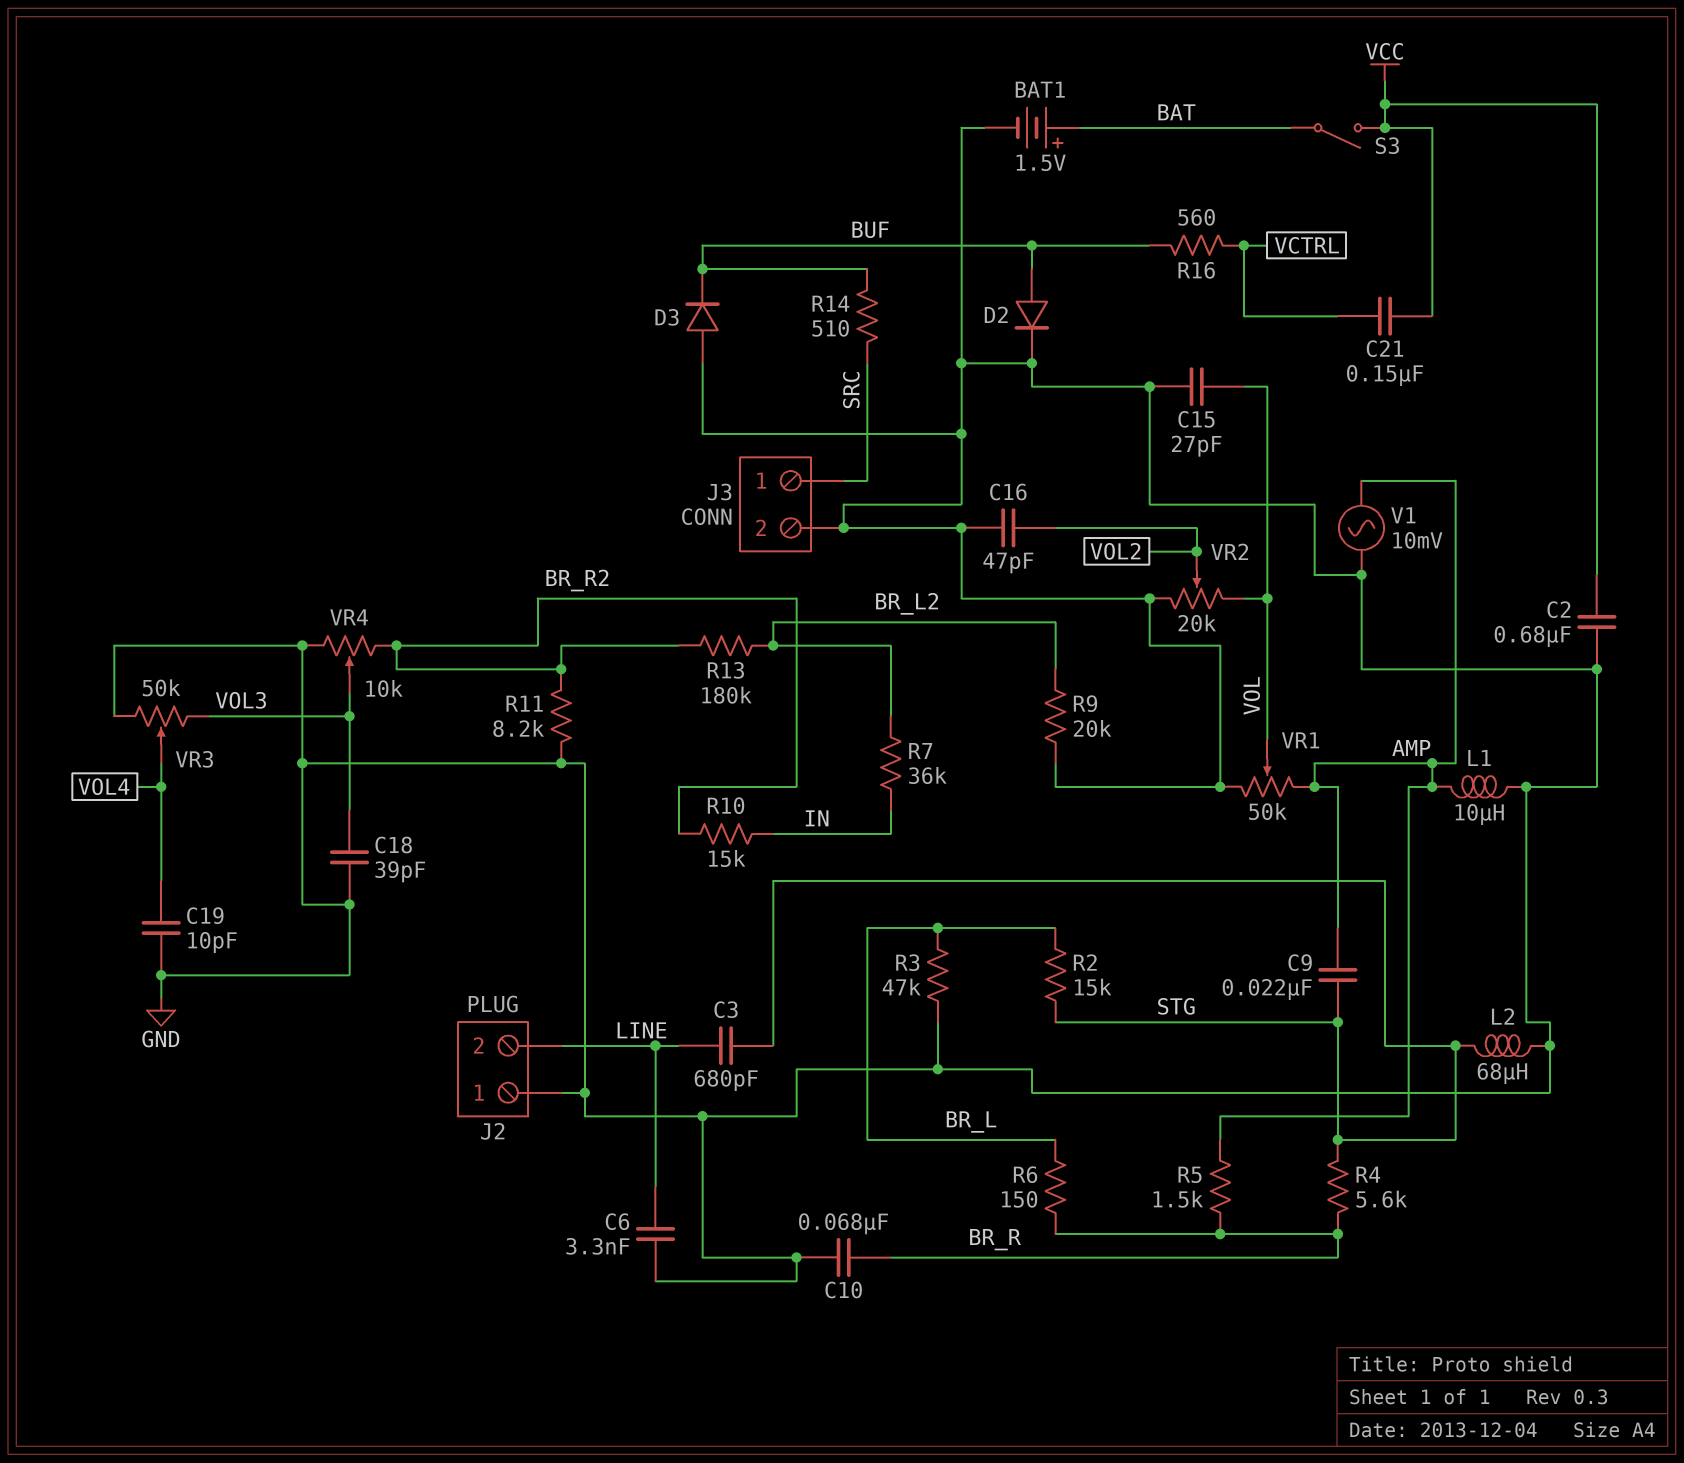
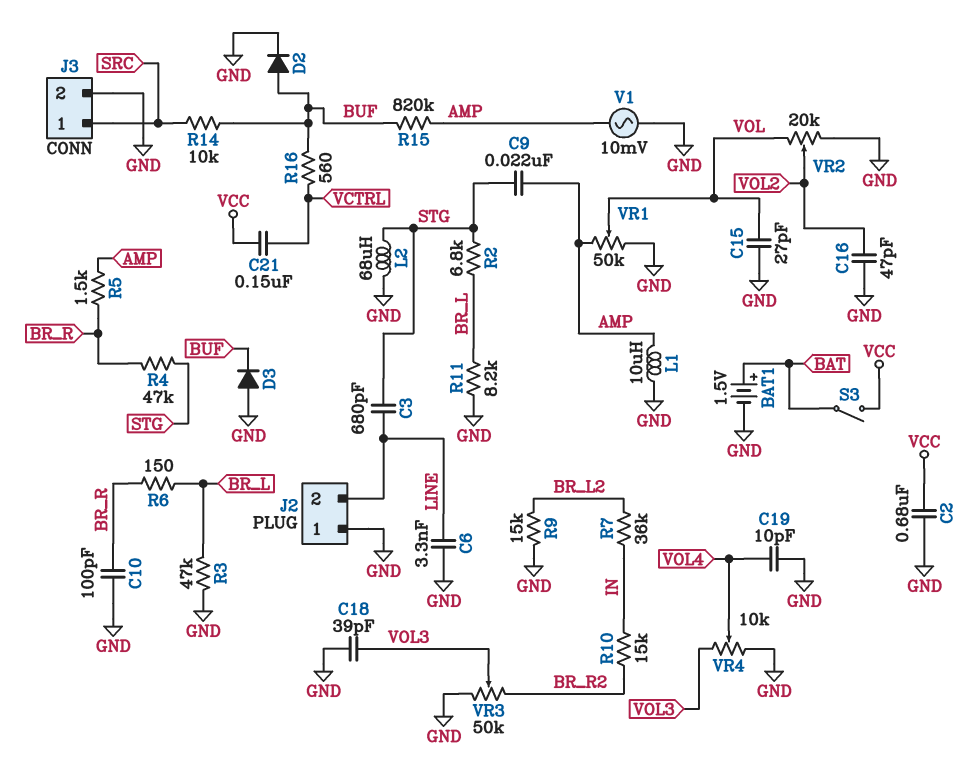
C10: 68nF (BR_R, GND) -> 100pF (BR_R, GND)
R2: 15k (BR_L, STG) -> 6.8k (BR_L, STG)
R4: 5.6k (BR_R, STG) -> 47k (BR_R, STG)
R9: 20k (BR_L2, GND) -> 15k (BR_L2, GND)
R11: 8.2k (BR_R2, GND) -> 8.2k (BR_L, GND)
R13: 180k (BR_L2, BR_R2) -> none
R14: 510 (BUF, SRC) -> 10k (BUF, SRC)
R15: none -> 820k (AMP, BUF)
VR3: 50k (GND, VOL3, wiper VOL4) -> 50k (BR_R2, GND, wiper VOL3)
VR4: 10k (BR_R2, GND, wiper VOL3) -> 10k (GND, VOL3, wiper VOL4)

